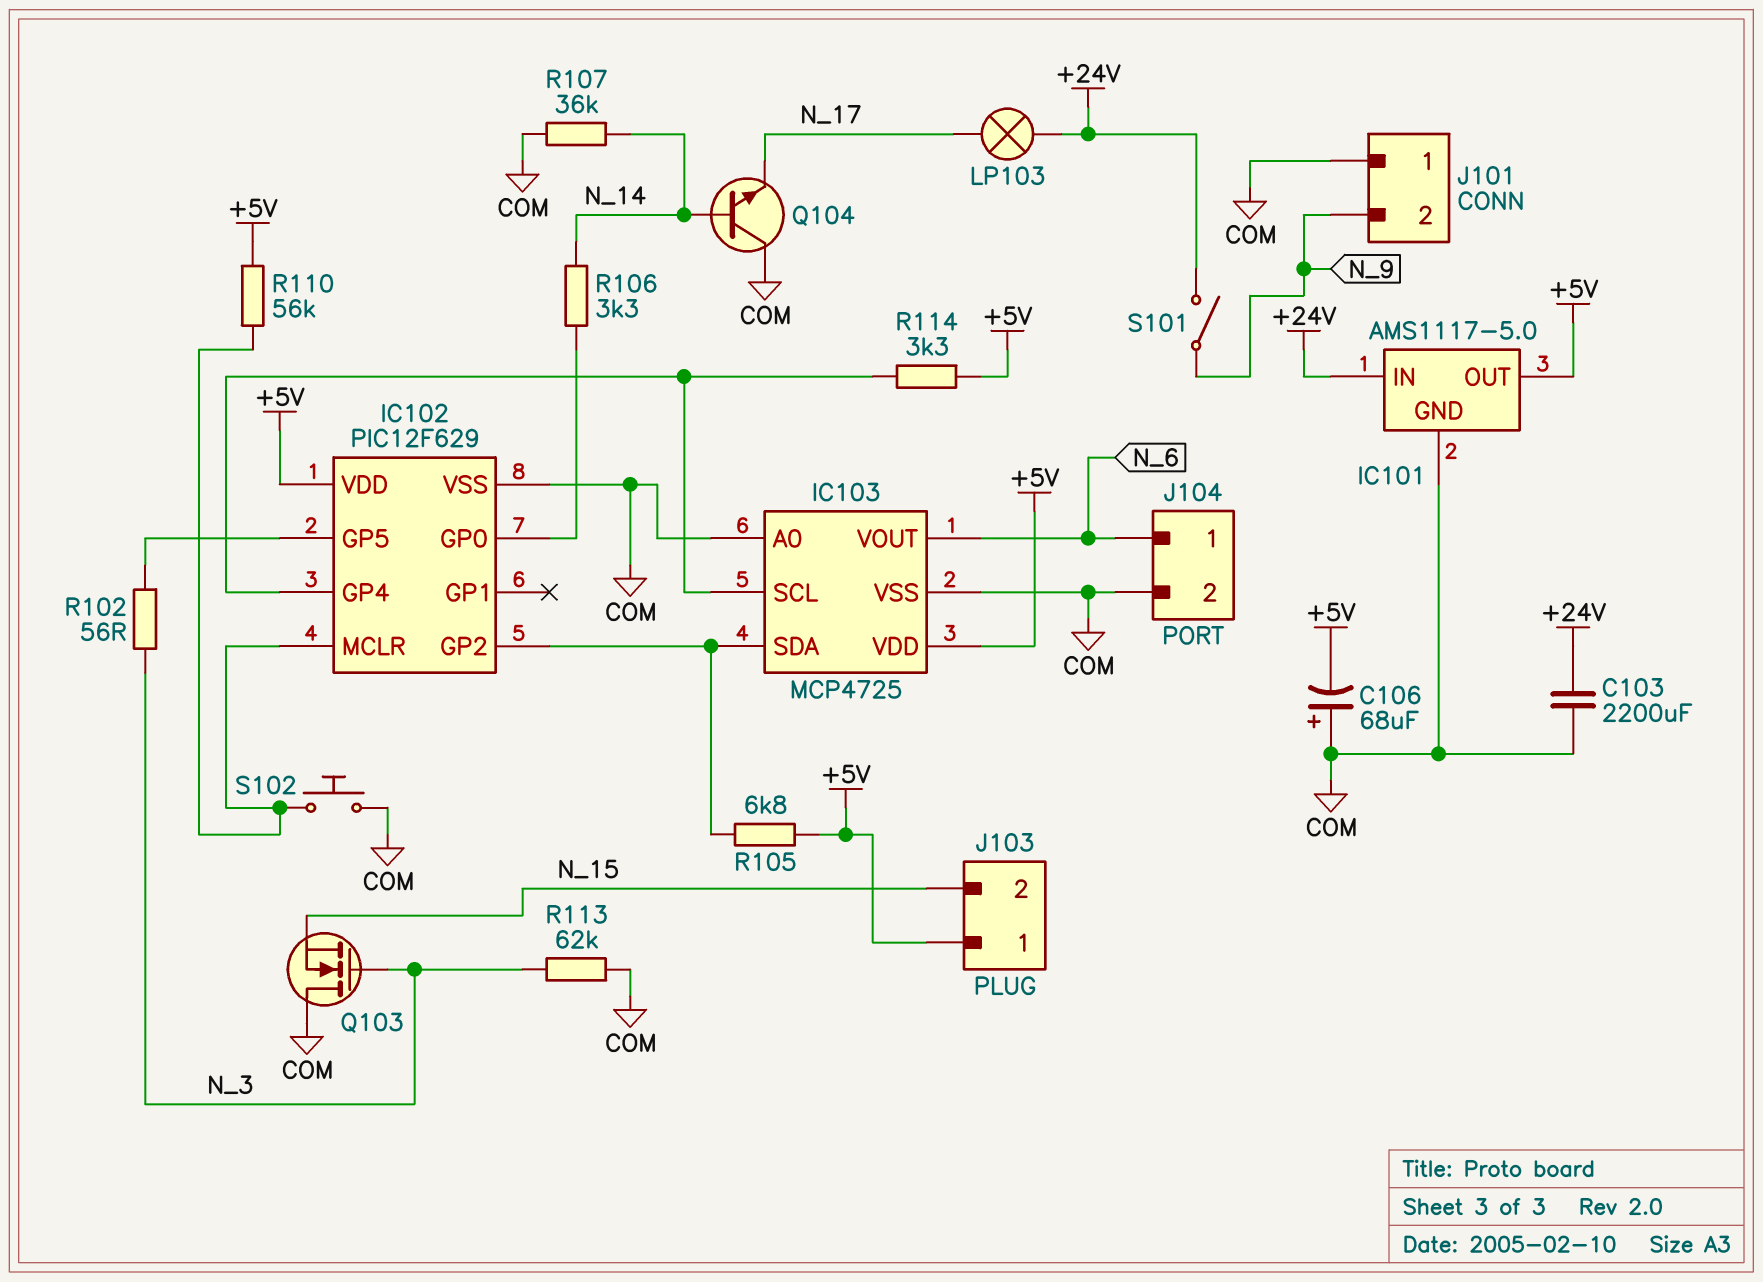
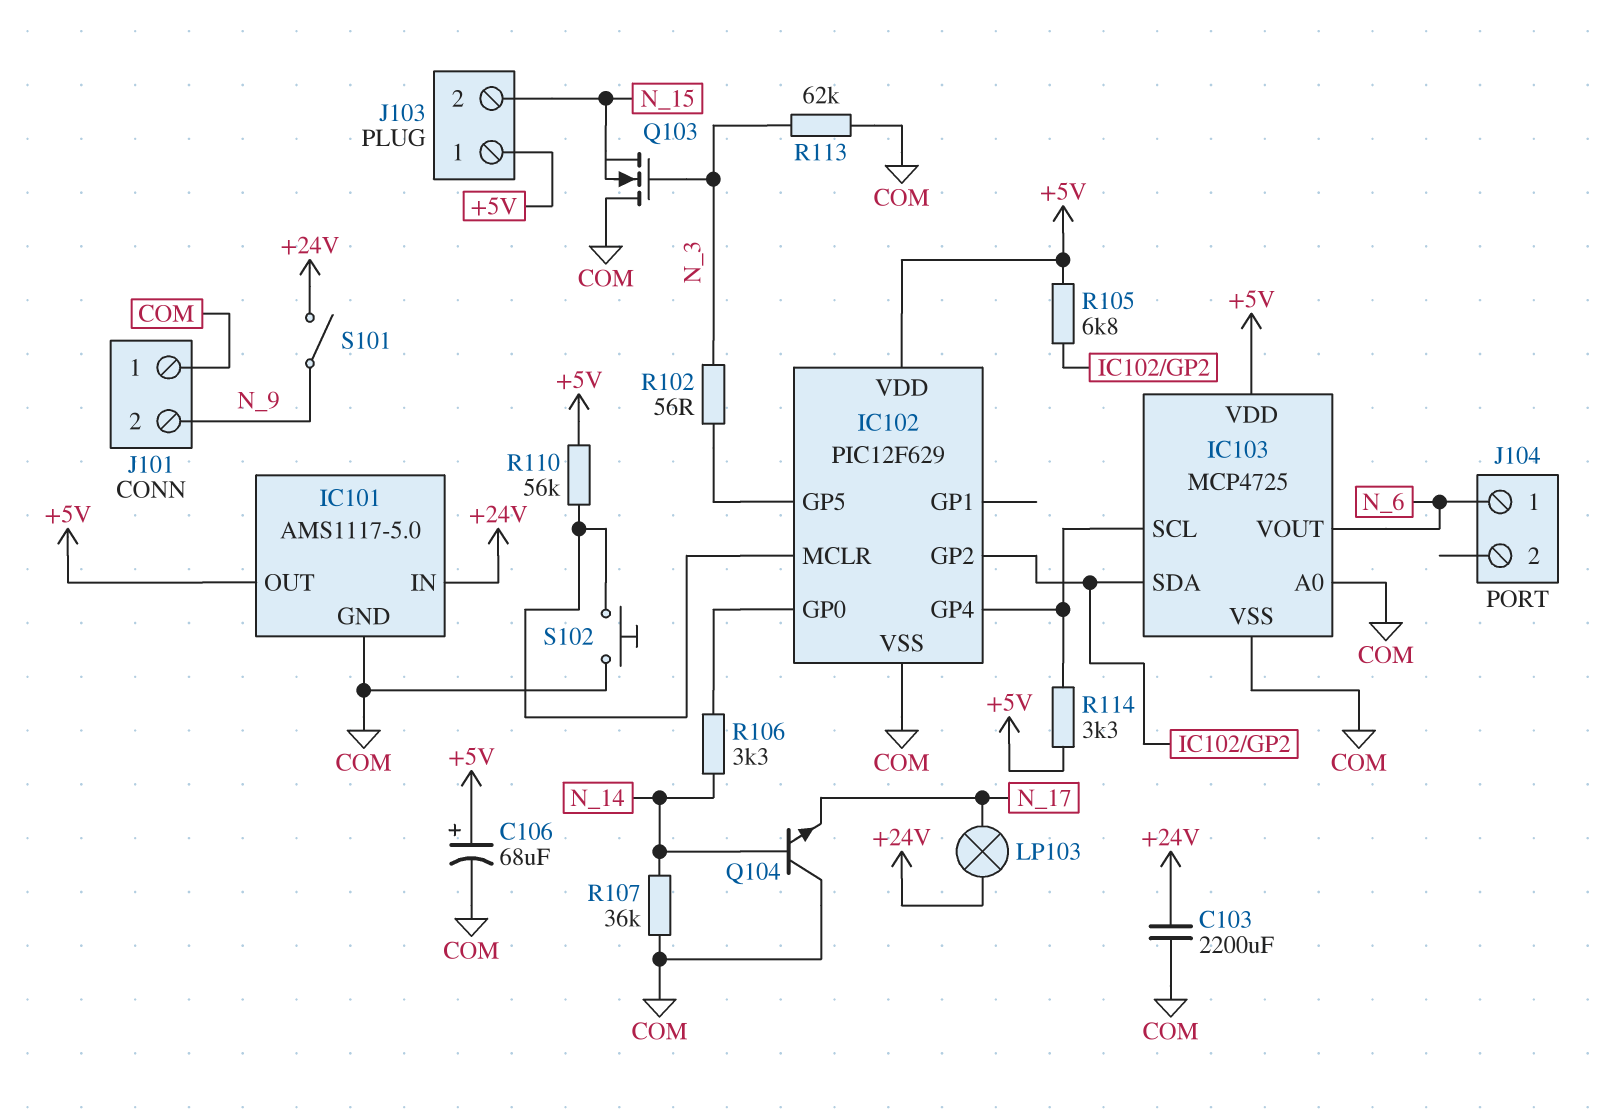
C106: 68uF (plus COM, minus +5V) -> 68uF (plus +5V, minus COM)
J104 pin 2: COM -> none

